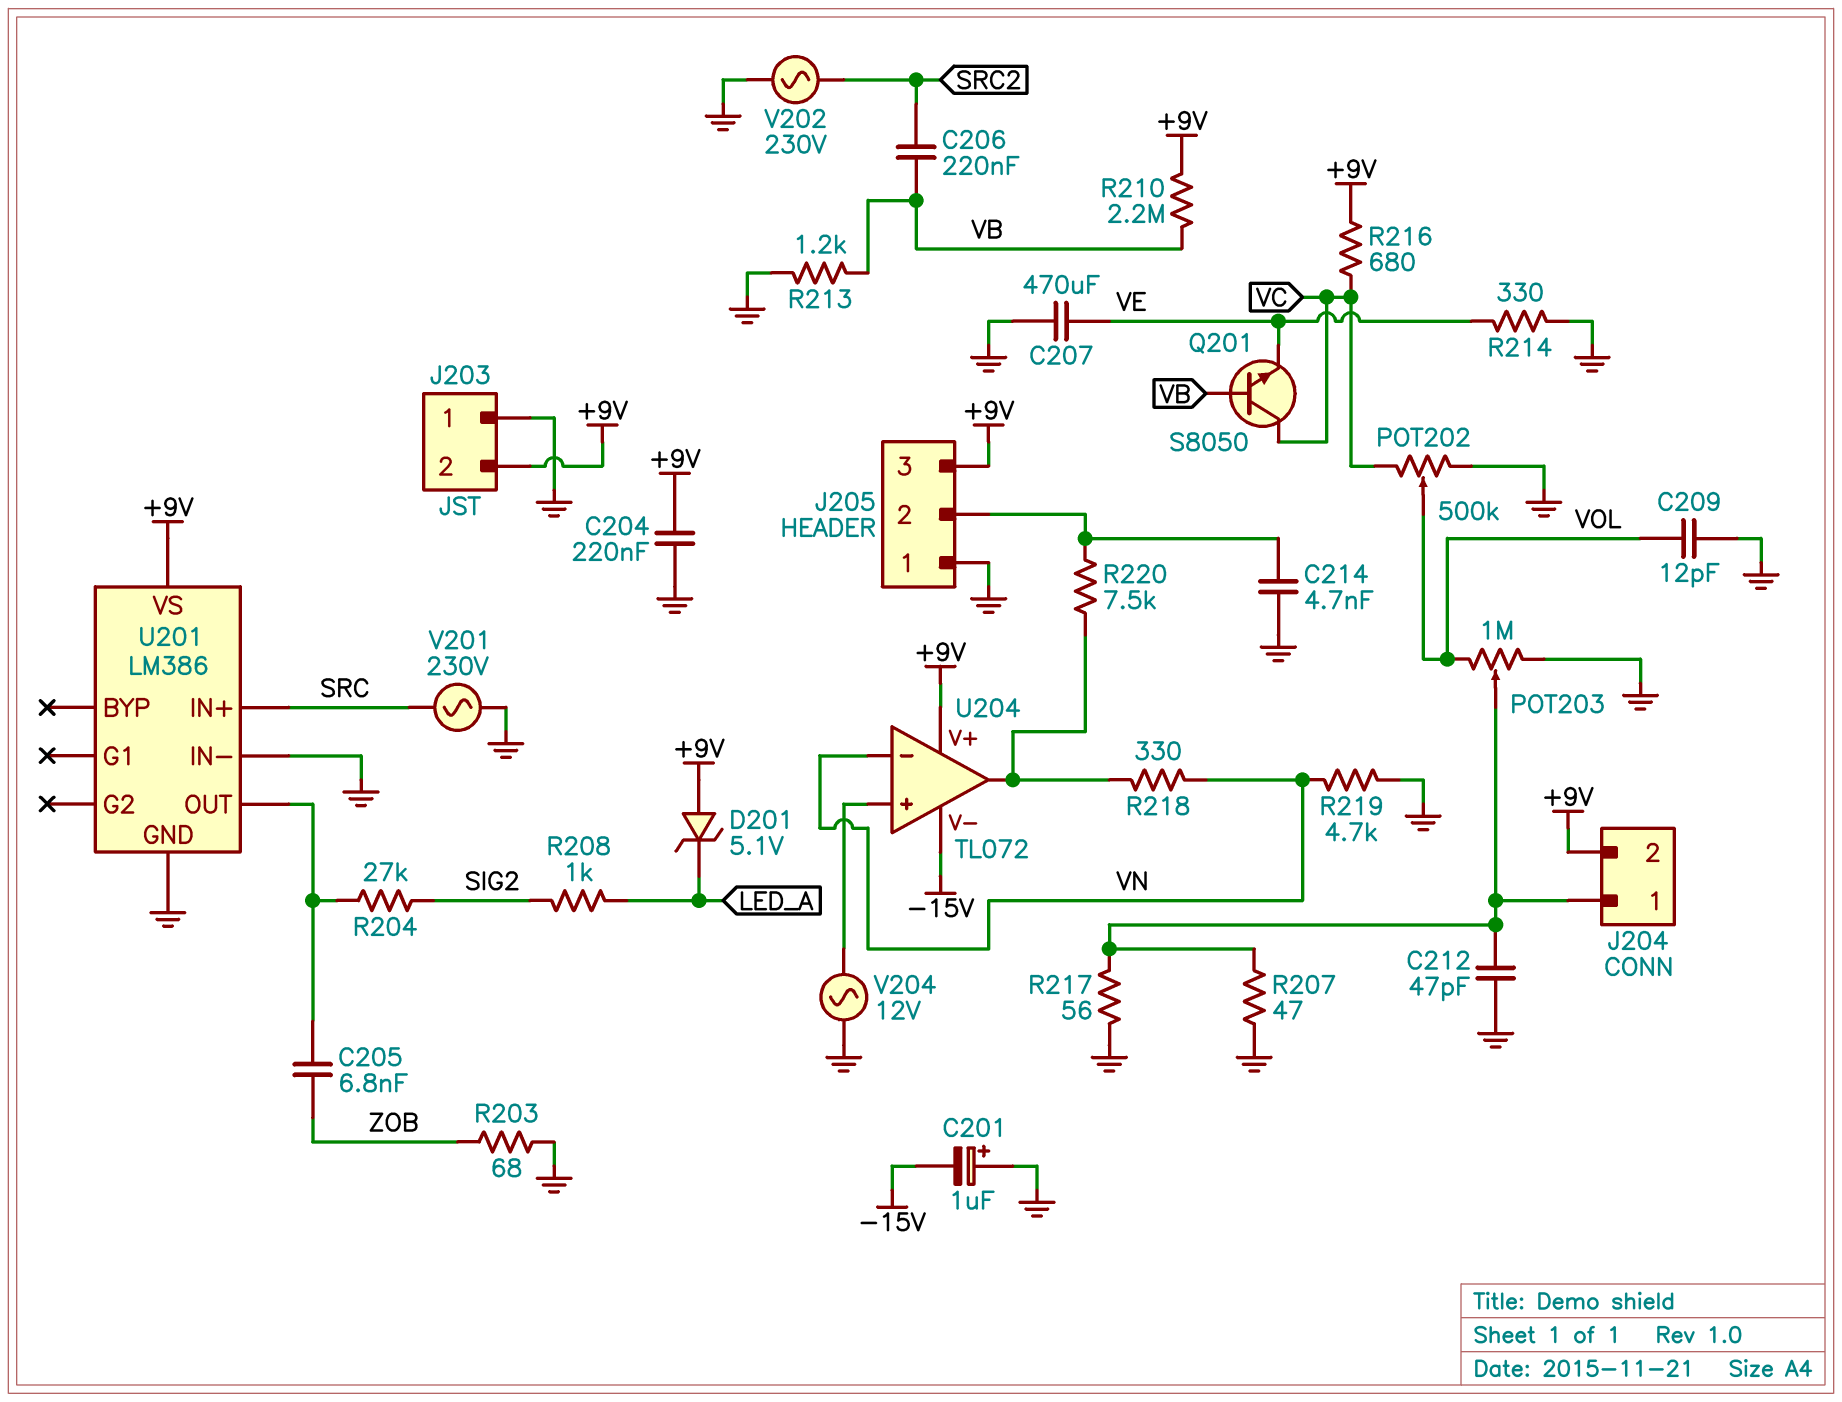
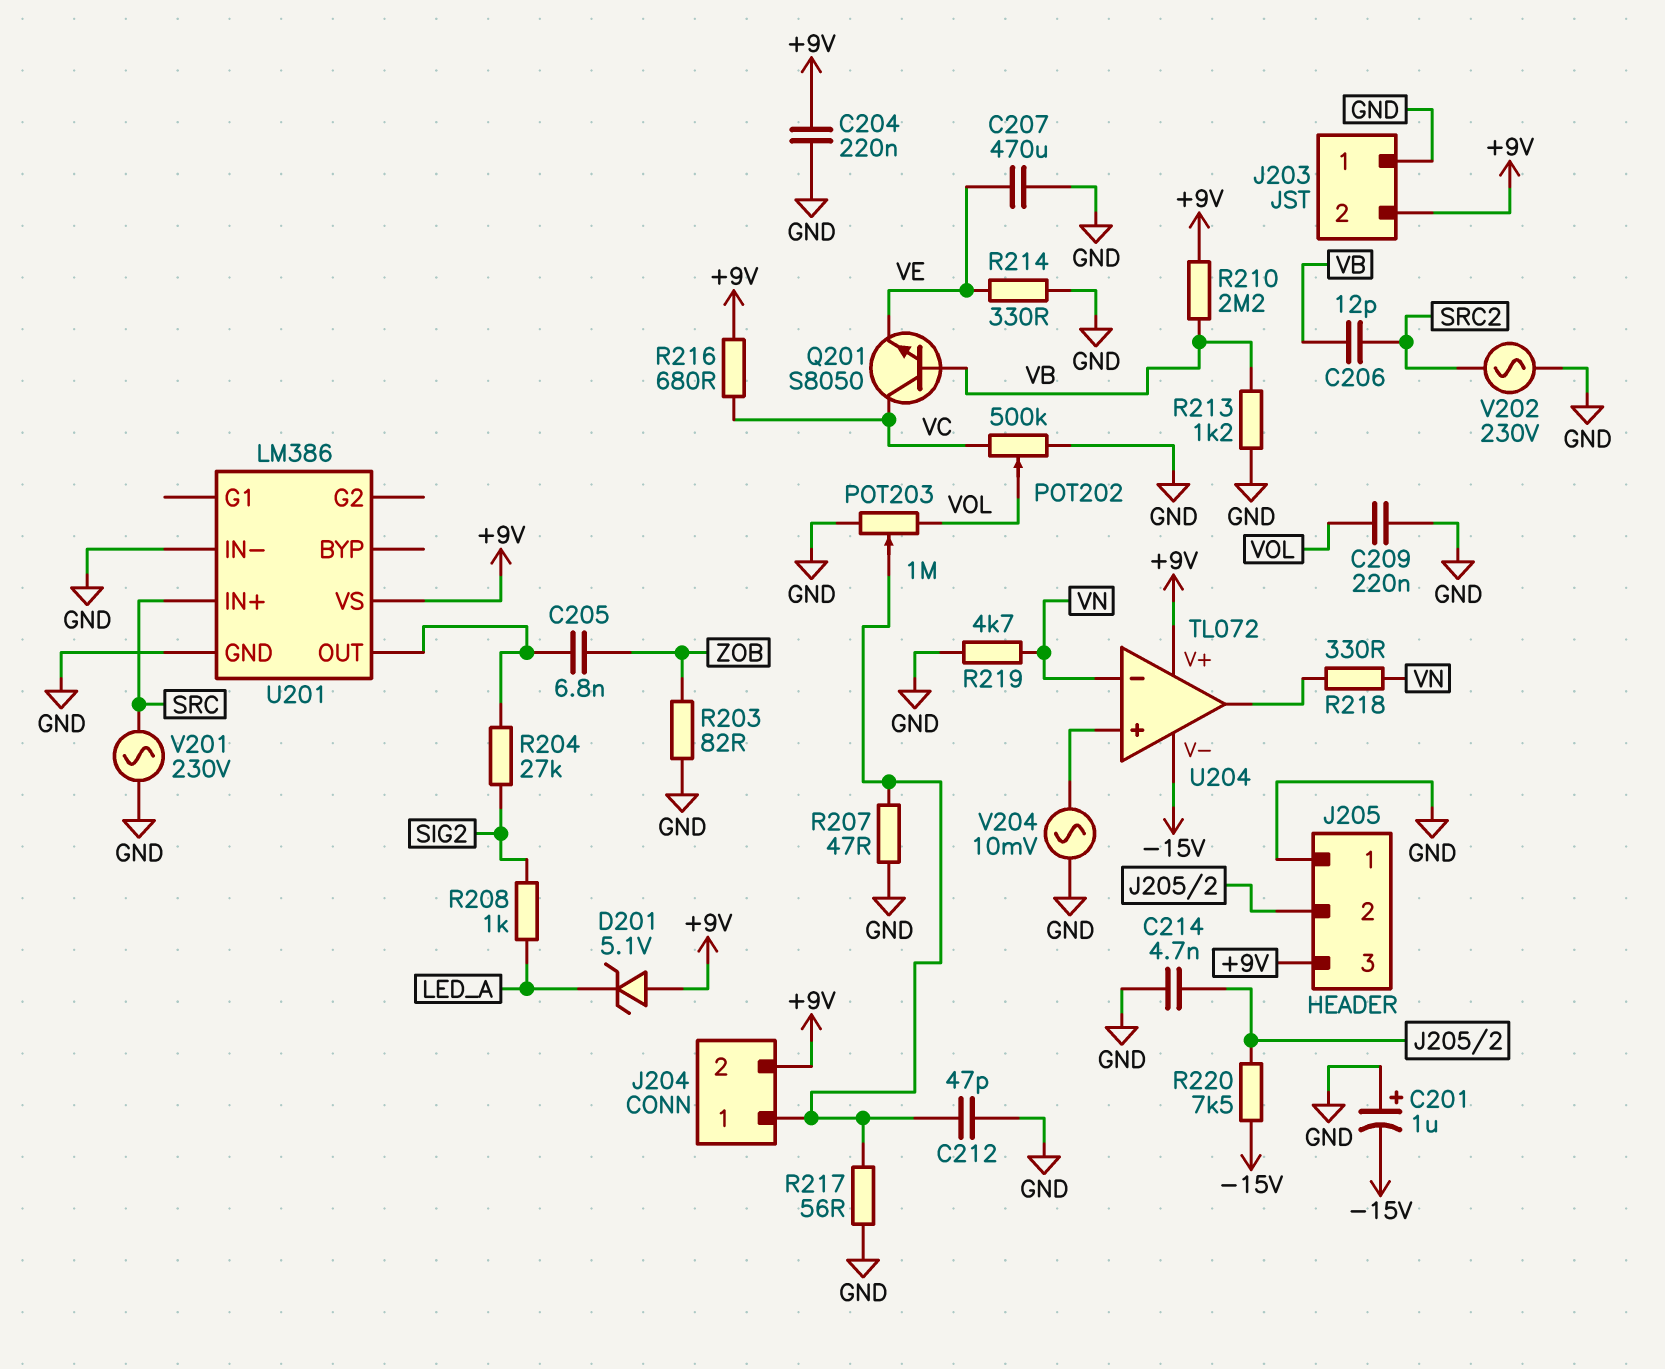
C206: 220nF (SRC2, VB) -> 12pF (SRC2, VB)
C209: 12pF (GND, VOL) -> 220nF (GND, VOL)
R203: 68 (GND, ZOB) -> 82 (GND, ZOB)
R220: 7.5k (J205/2, U204/out) -> 7.5k (-15V, J205/2)
V204: AC 12V (GND, U204/in+) -> AC 10mV (GND, U204/in+)

